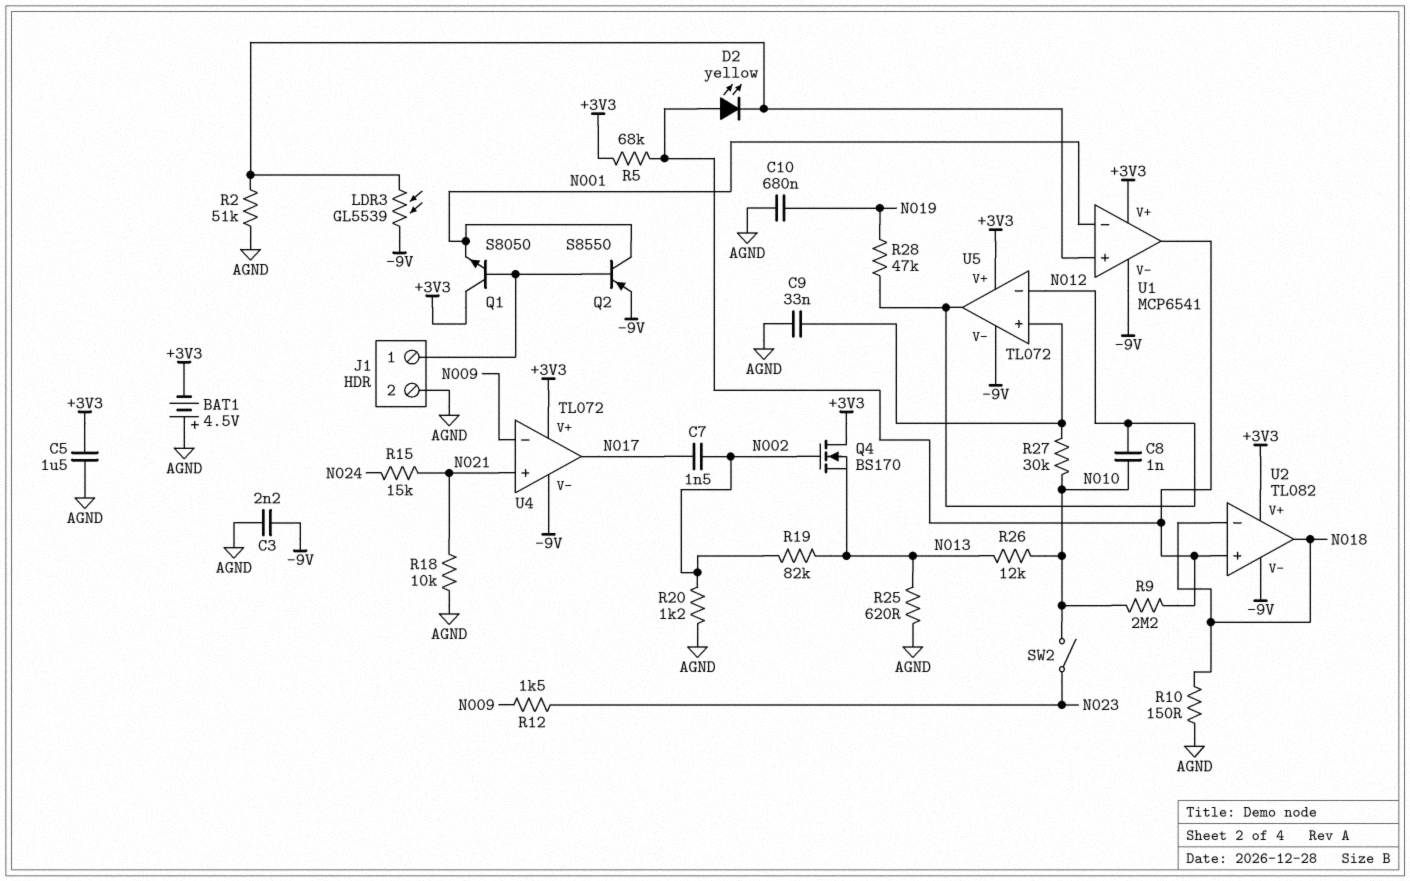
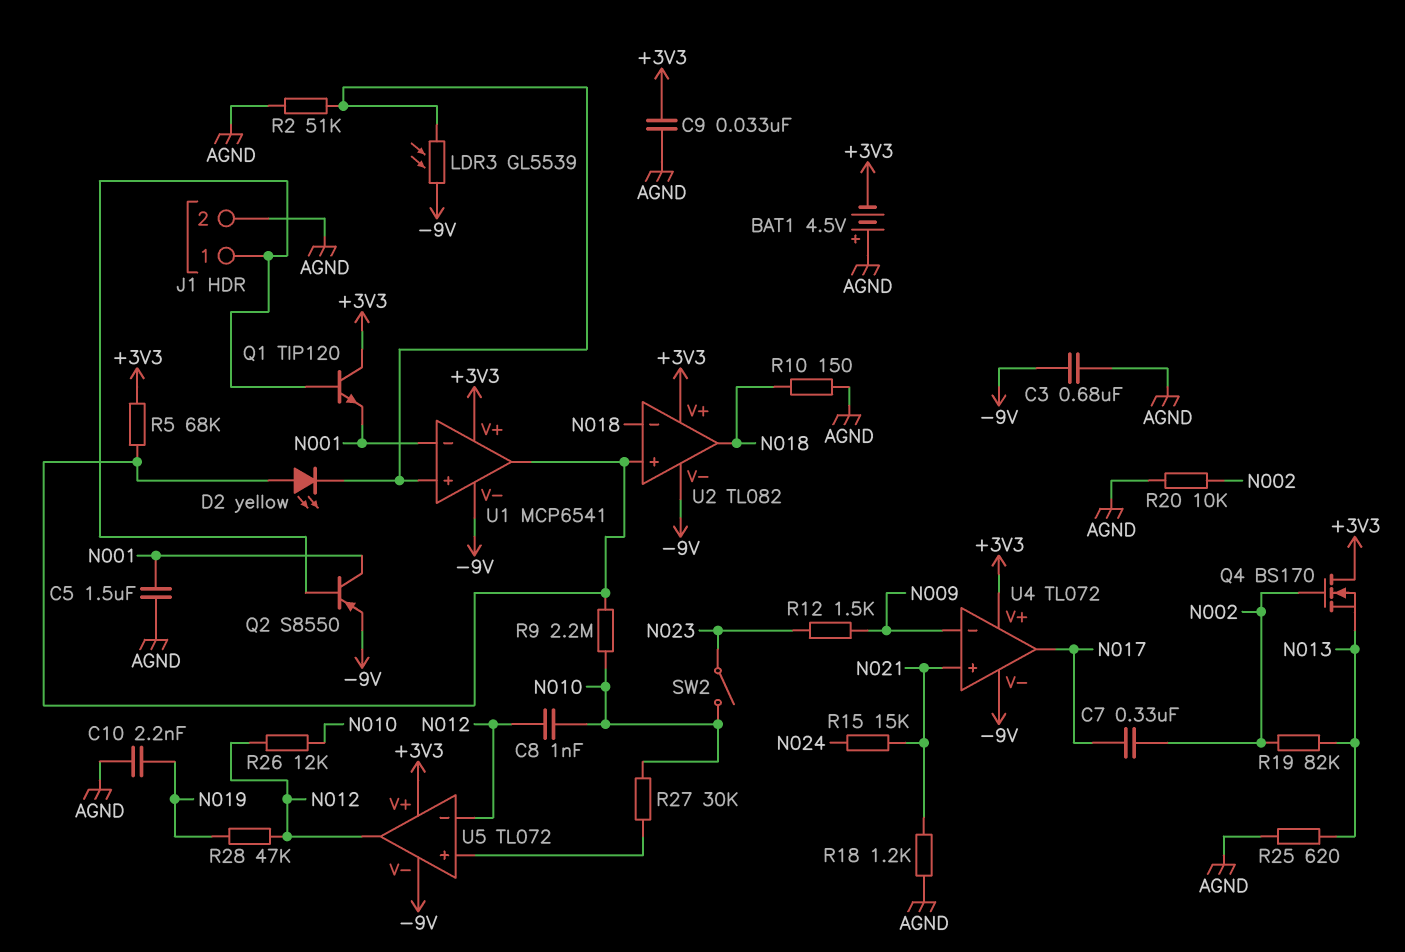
C3: 2.2nF (-9V, AGND) -> 680nF (-9V, AGND)
C5: 1.5uF (+3V3, AGND) -> 1.5uF (AGND, N001)
C7: 1.5nF (N002, N017) -> 330nF (N002, N017)
C9: 33nF (AGND, U5/in+) -> 33nF (+3V3, AGND)
C10: 680nF (AGND, N019) -> 2.2nF (AGND, N019)
Q1: NPN S8050 (B J1/1, C +3V3, E N001) -> NPN TIP120 (B J1/1, C +3V3, E N001)
R18: 10k (AGND, N021) -> 1.2k (AGND, N021)
R20: 1.2k (AGND, N002) -> 10k (AGND, N002)
R26: 12k (N010, N013) -> 12k (N010, N012)

